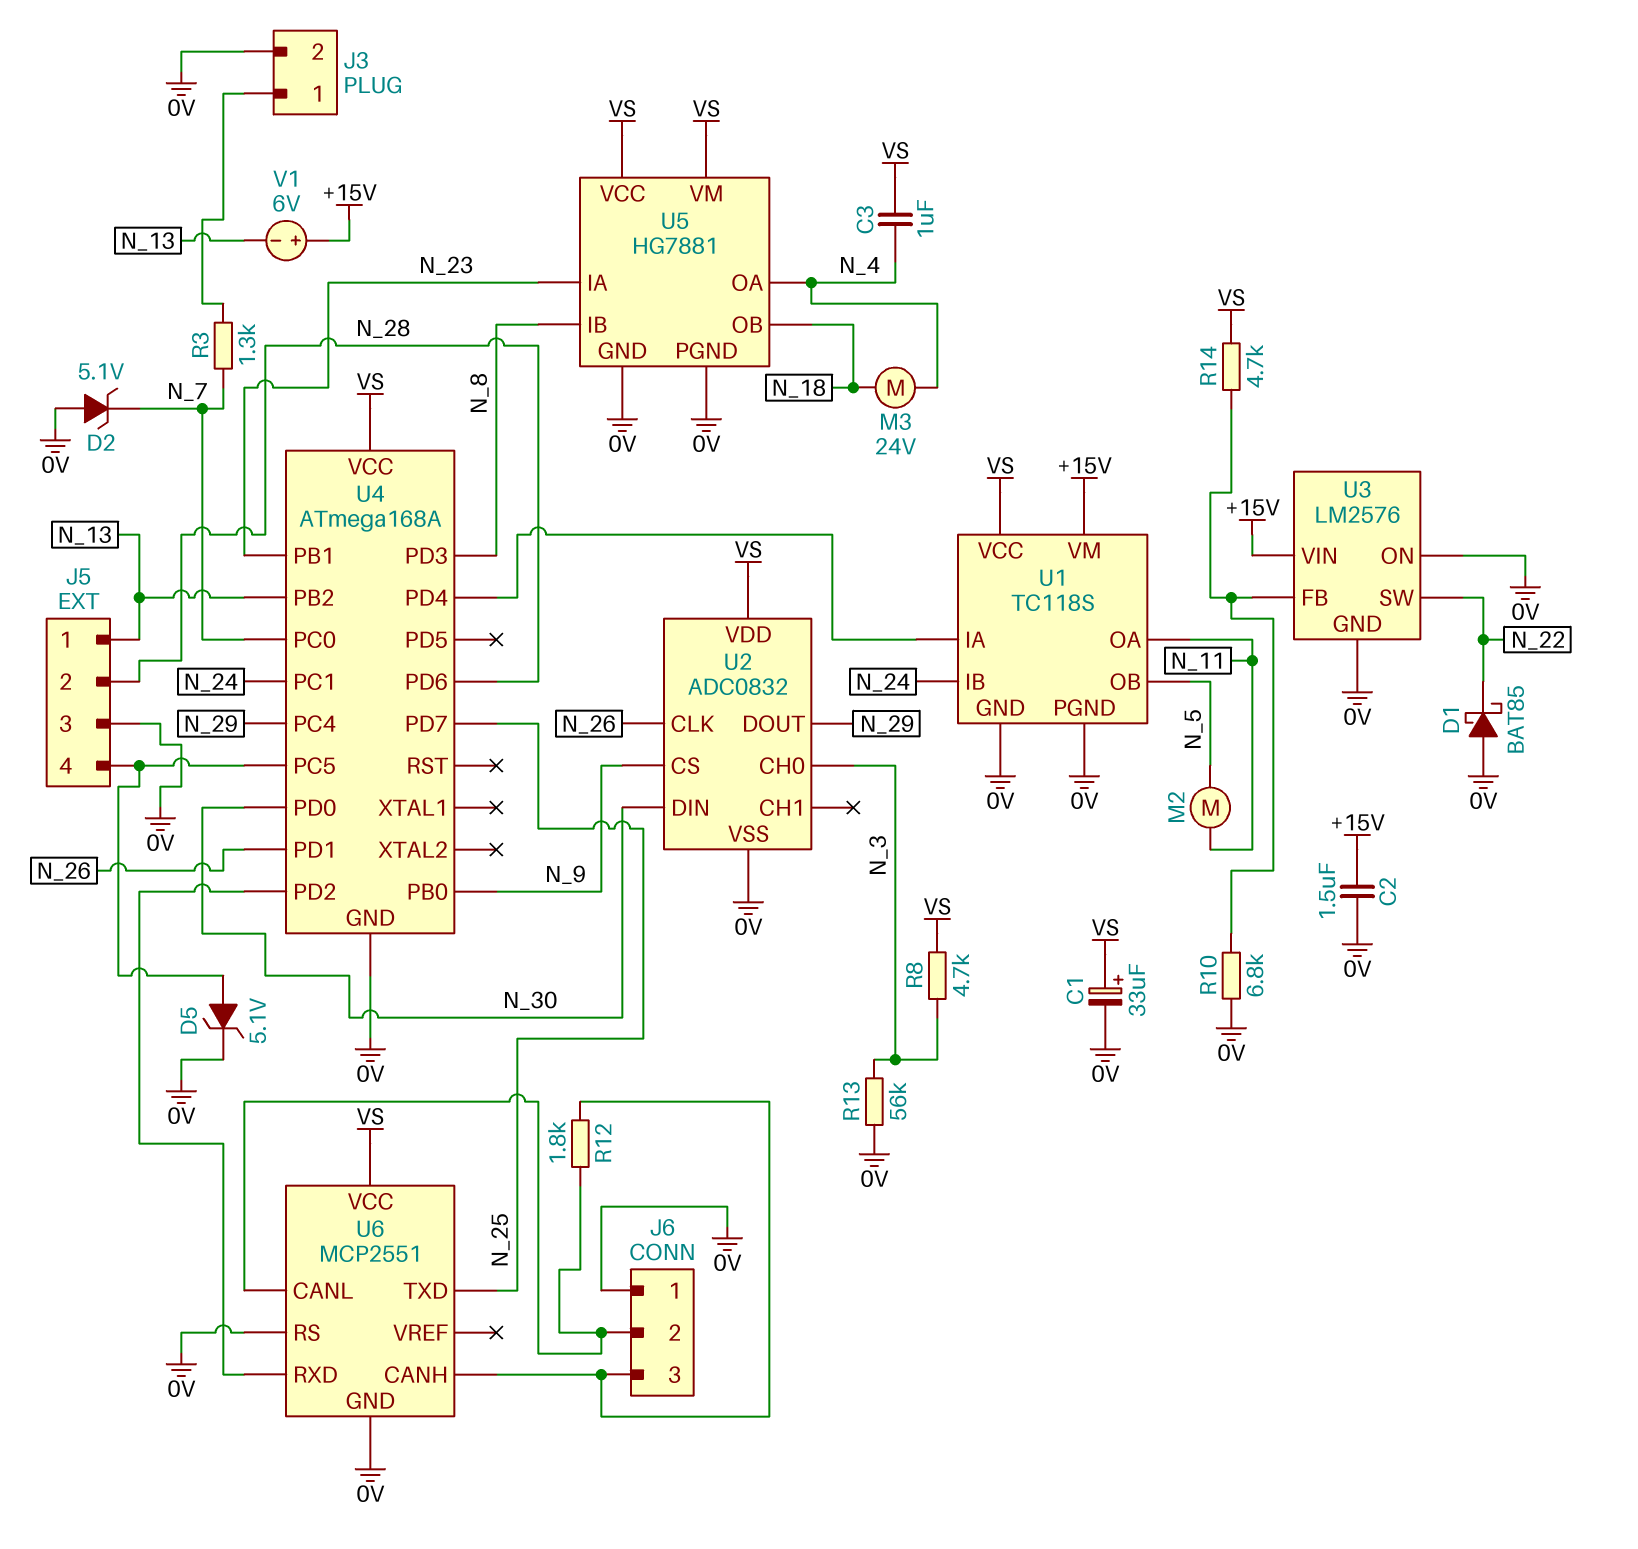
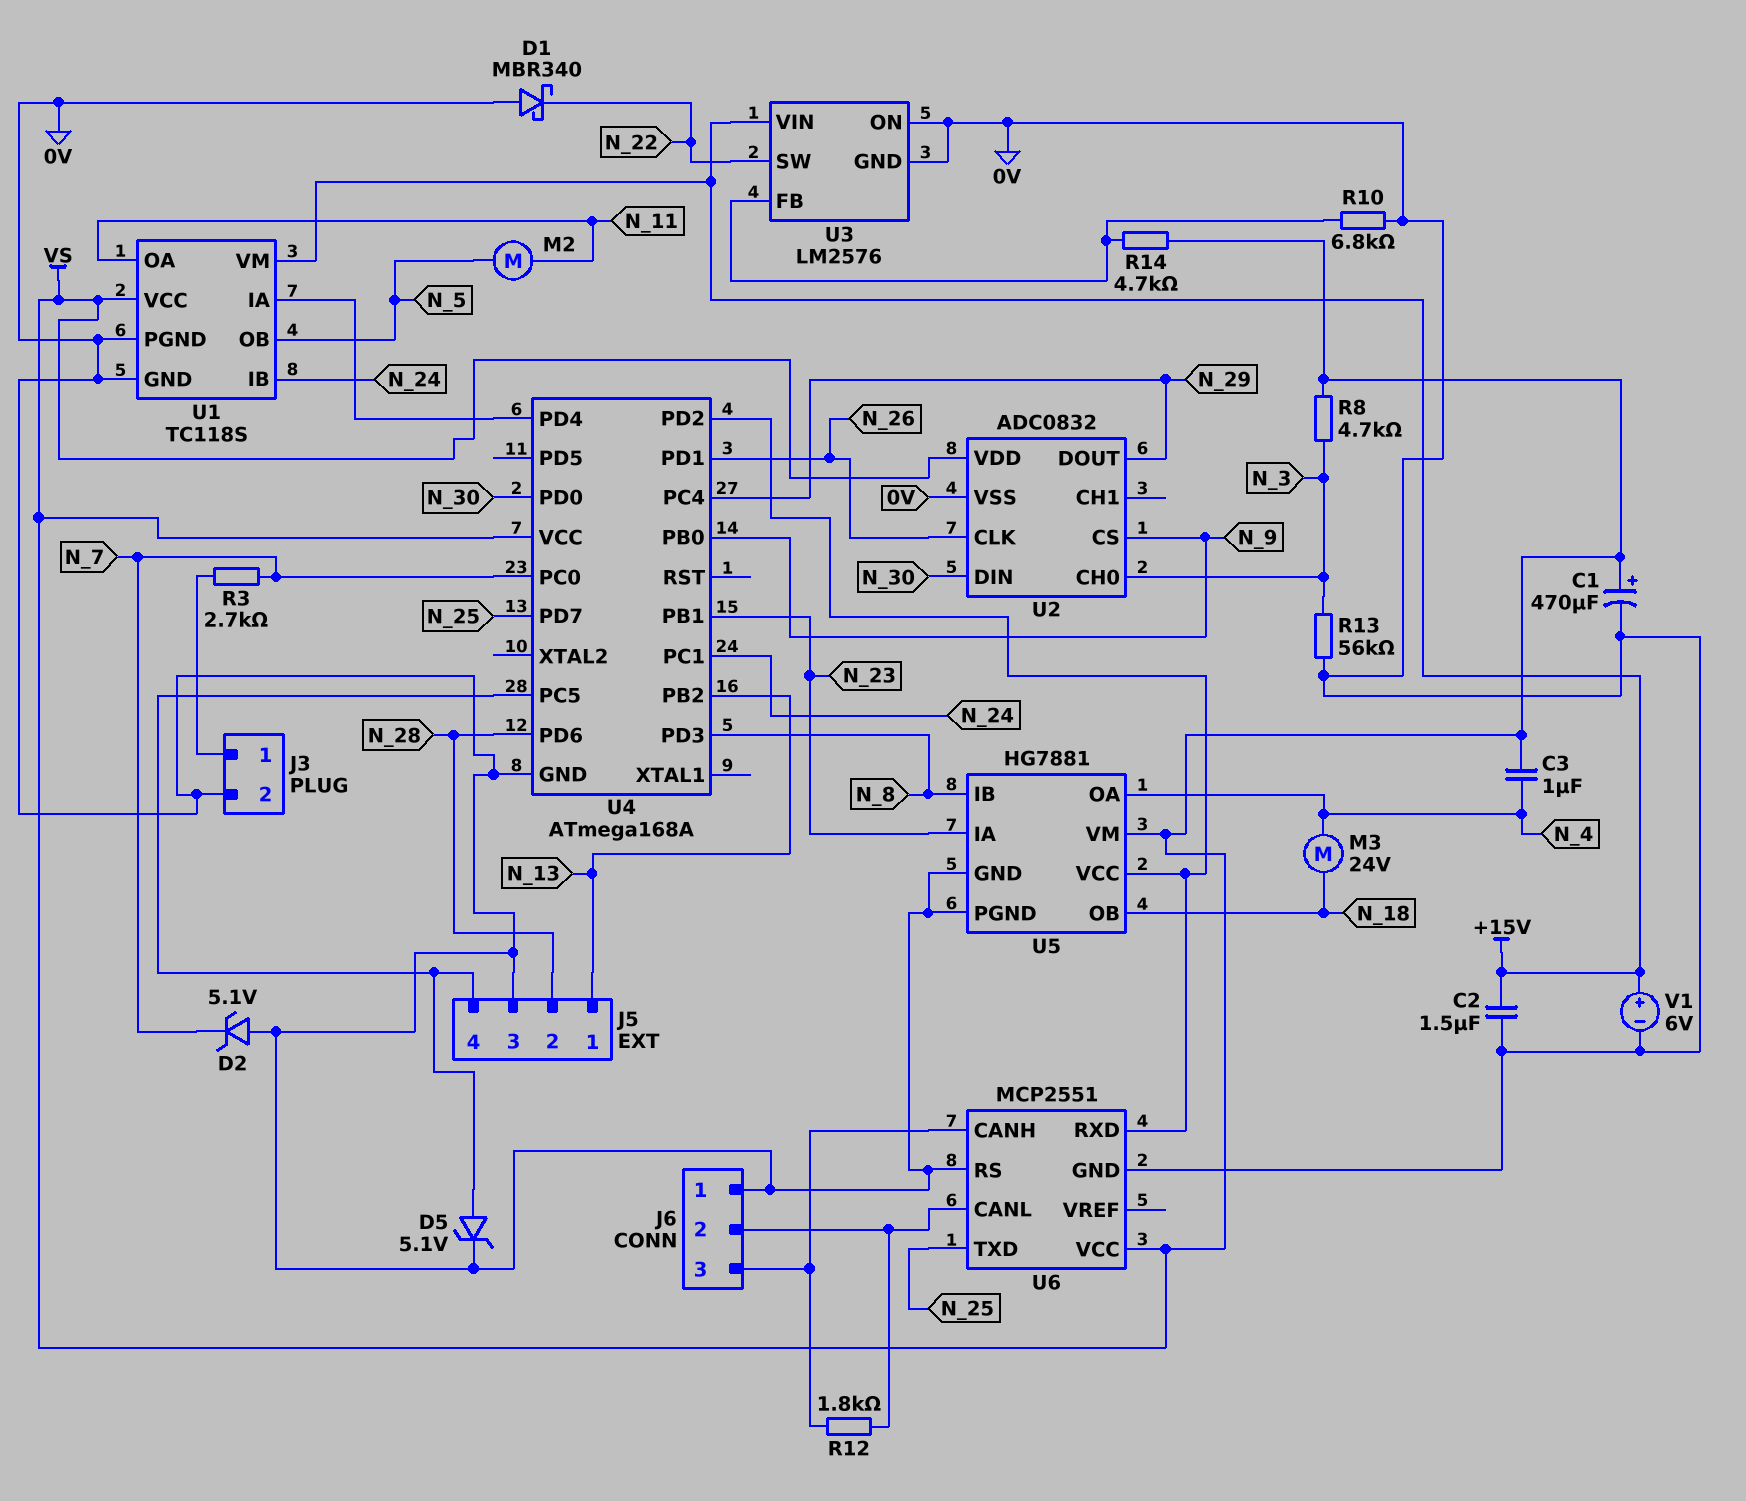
C1: 33uF (plus VS, minus 0V) -> 470uF (plus VS, minus 0V)
D1: schottky BAT85 (A 0V, K N_22) -> schottky MBR340 (A 0V, K N_22)
R3: 1.3k (J3/1, N_7) -> 2.7k (J3/1, N_7)
U5 pin VCC: VS -> U4/PD2
V1: 6V (plus +15V, minus N_13) -> 6V (plus +15V, minus 0V)

